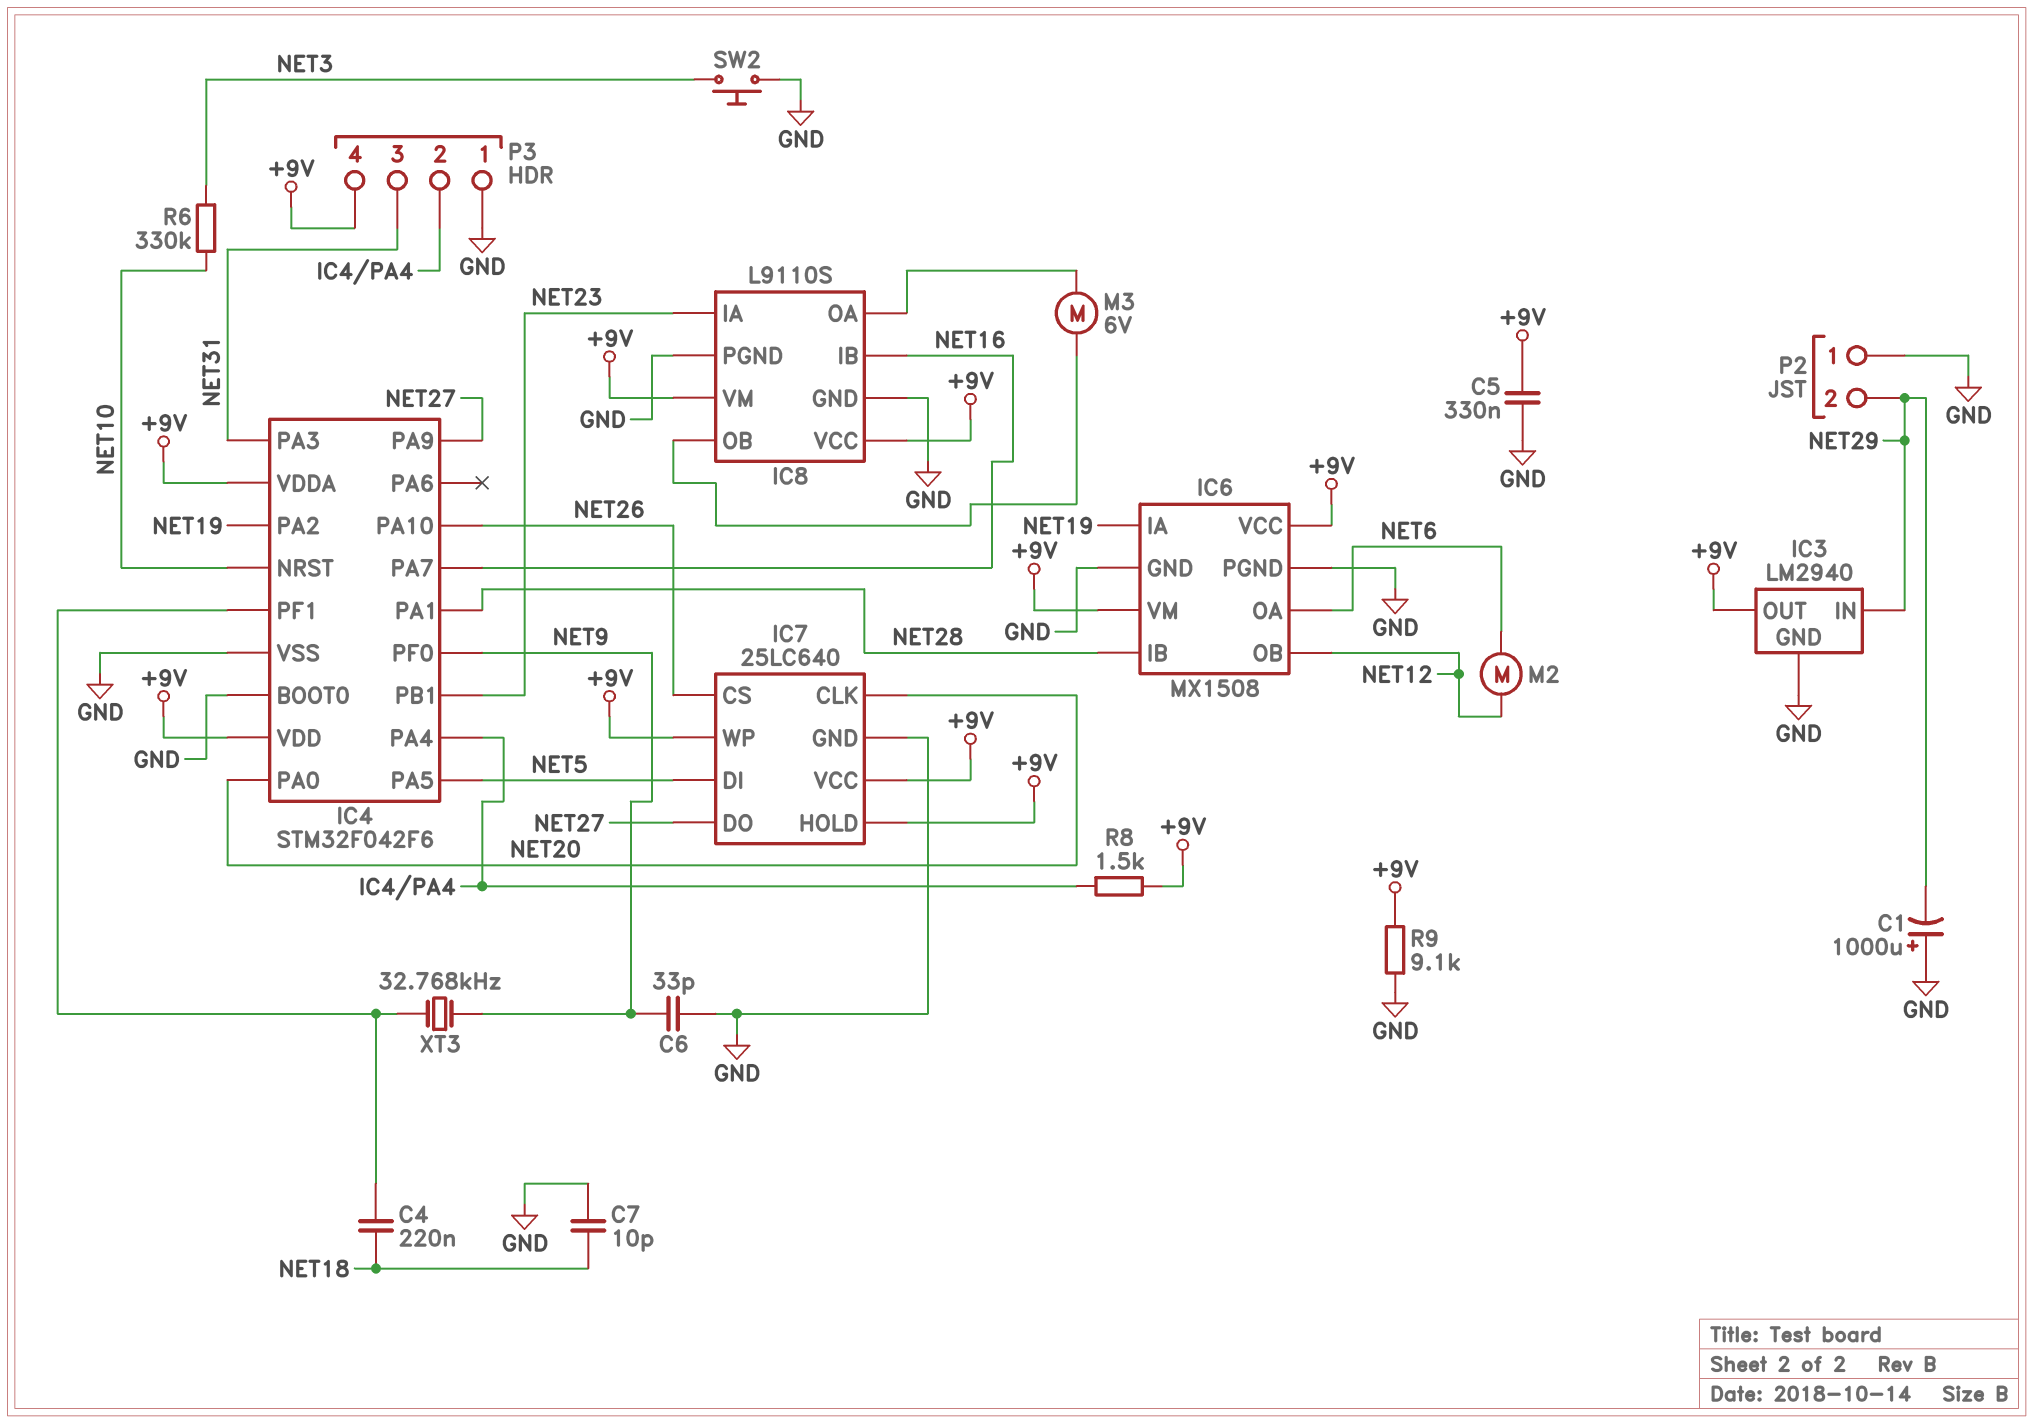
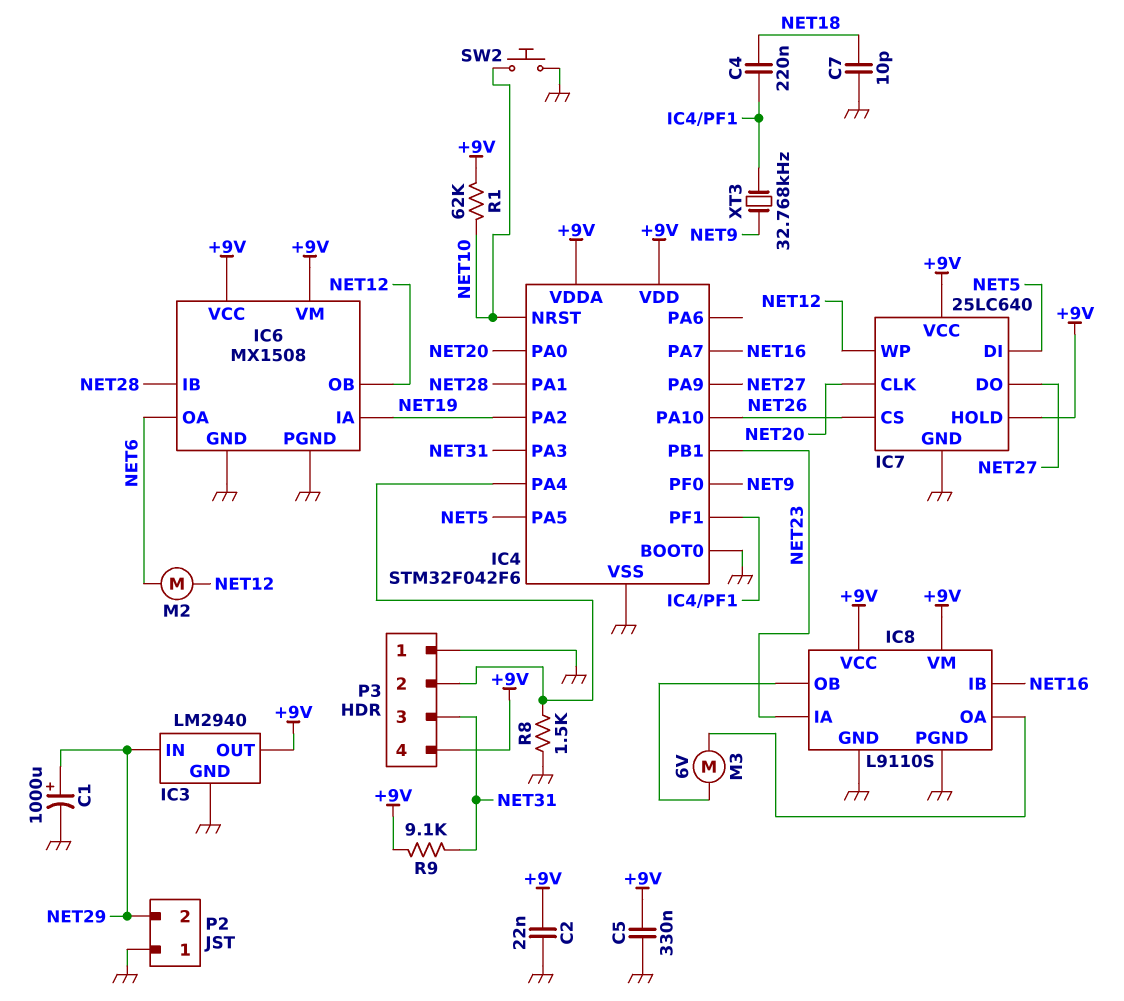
C1: 1000uF (plus GND, minus NET29) -> 1000uF (plus NET29, minus GND)
C2: none -> 22nF (+9V, GND)
C6: 33pF (GND, NET9) -> none
IC7 pin WP: +9V -> NET12
R1: none -> 62k (+9V, NET10)
R6: 330k (NET3, NET10) -> none
R8: 1.5k (+9V, IC4/PA4) -> 1.5k (GND, IC4/PA4)
R9: 9.1k (+9V, GND) -> 9.1k (+9V, NET31)
SW2: button (GND, NET3) -> button (GND, NET10)

